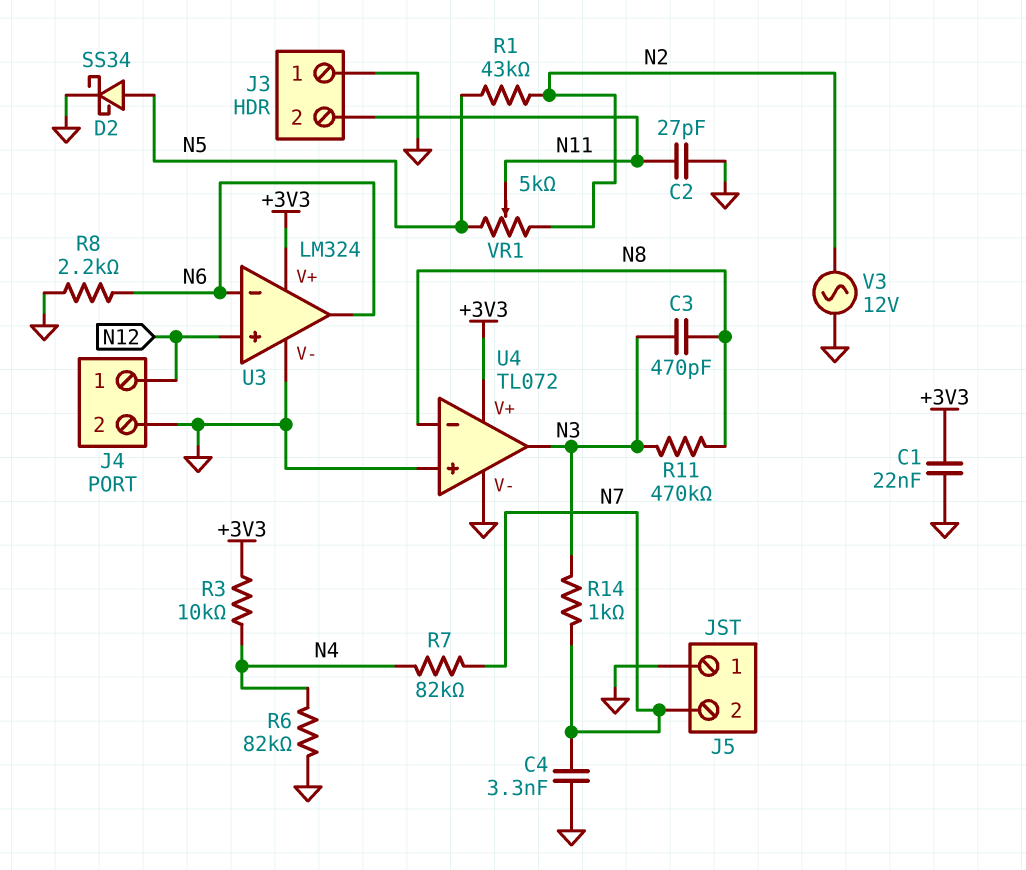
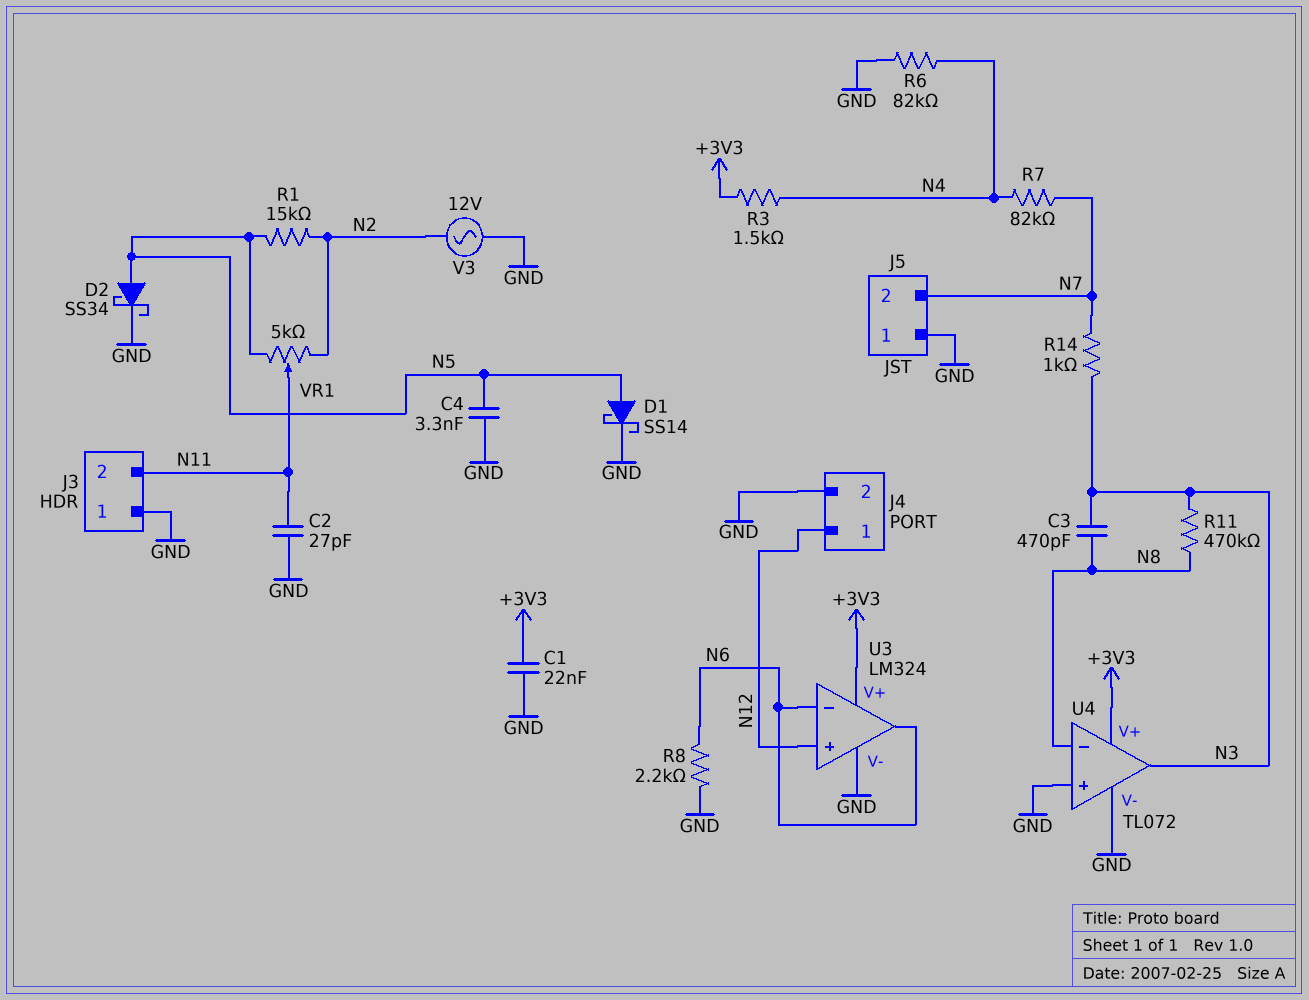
C4: 3.3nF (GND, N7) -> 3.3nF (GND, N5)
D1: none -> schottky SS14 (A N5, K GND)
R1: 43k (N2, N5) -> 15k (N2, N5)
R3: 10k (+3V3, N4) -> 1.5k (+3V3, N4)

